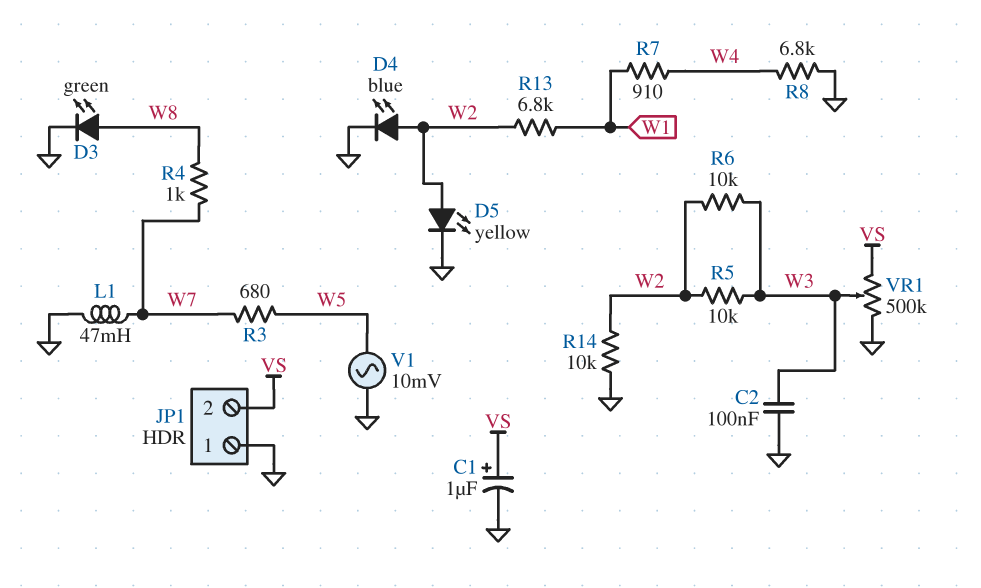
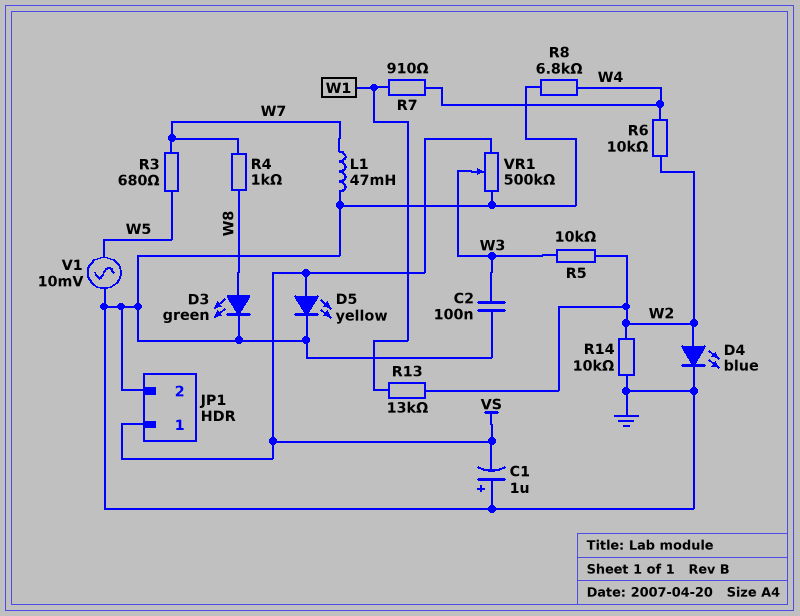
C1: 1uF (plus VS, minus GND) -> 1uF (plus GND, minus VS)
D5: LED yellow (A W2, K GND) -> LED yellow (A VS, K GND)
JP1 pin 1: GND -> VS
JP1 pin 2: VS -> GND
R6: 10k (W2, W3) -> 10k (W2, W4)
R13: 6.8k (W1, W2) -> 13k (W1, W2)

